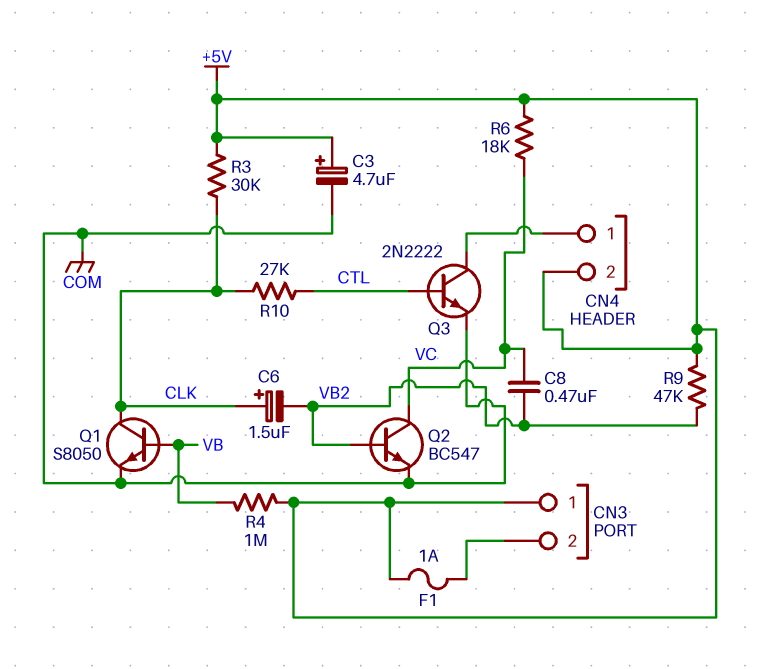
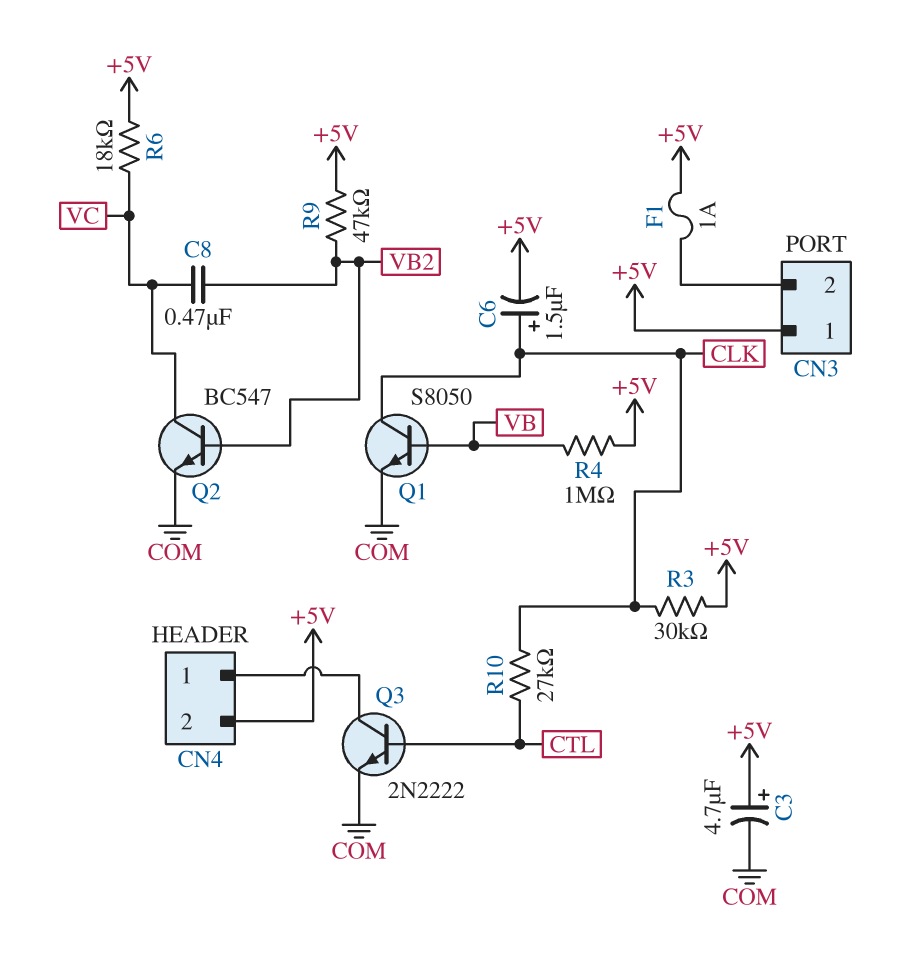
C6: 1.5uF (plus CLK, minus VB2) -> 1.5uF (plus CLK, minus +5V)

